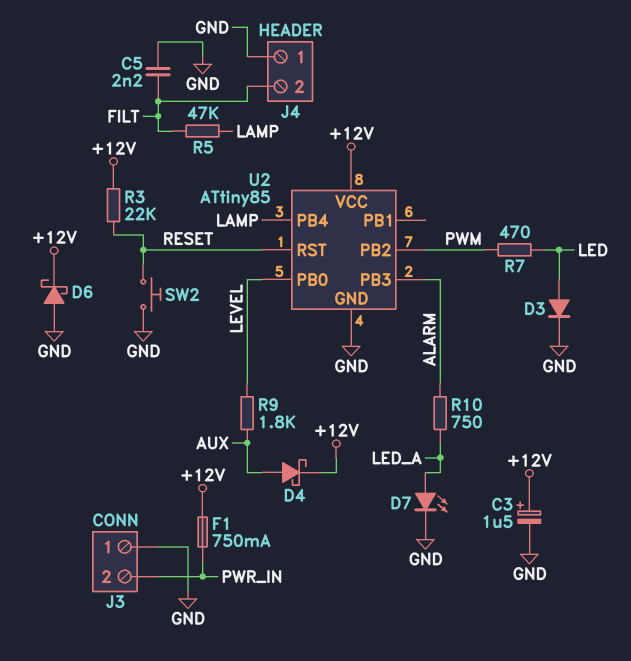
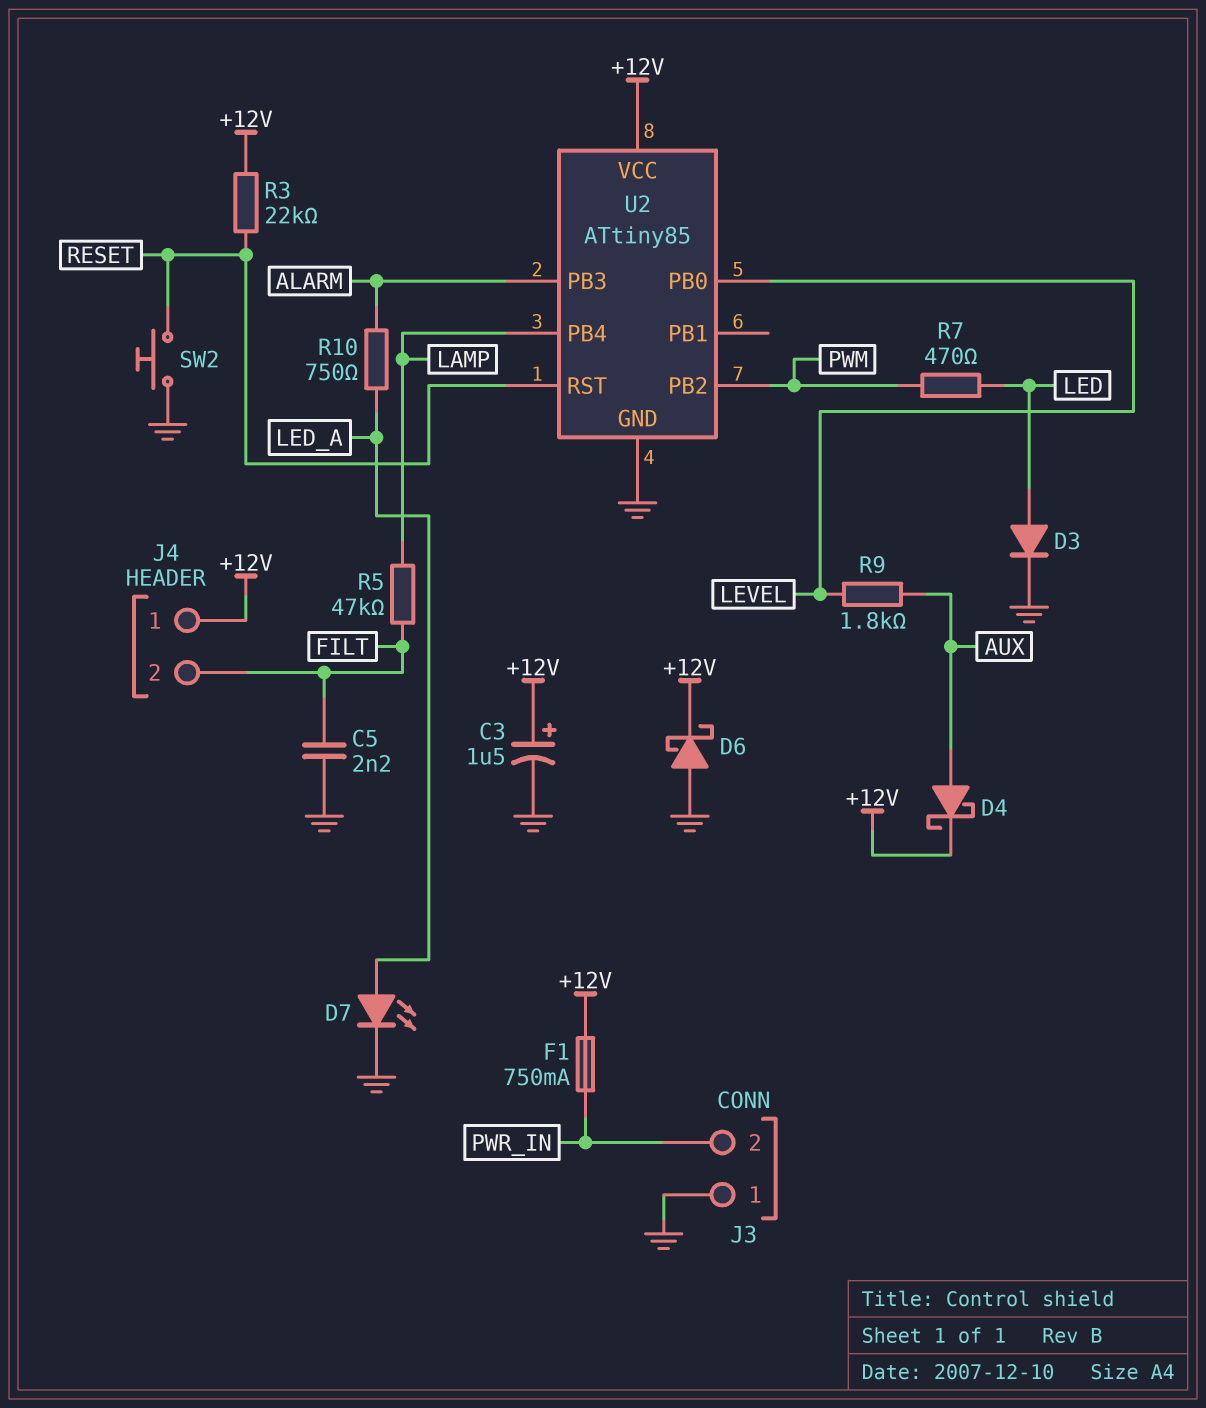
J4 pin 1: GND -> +12V

